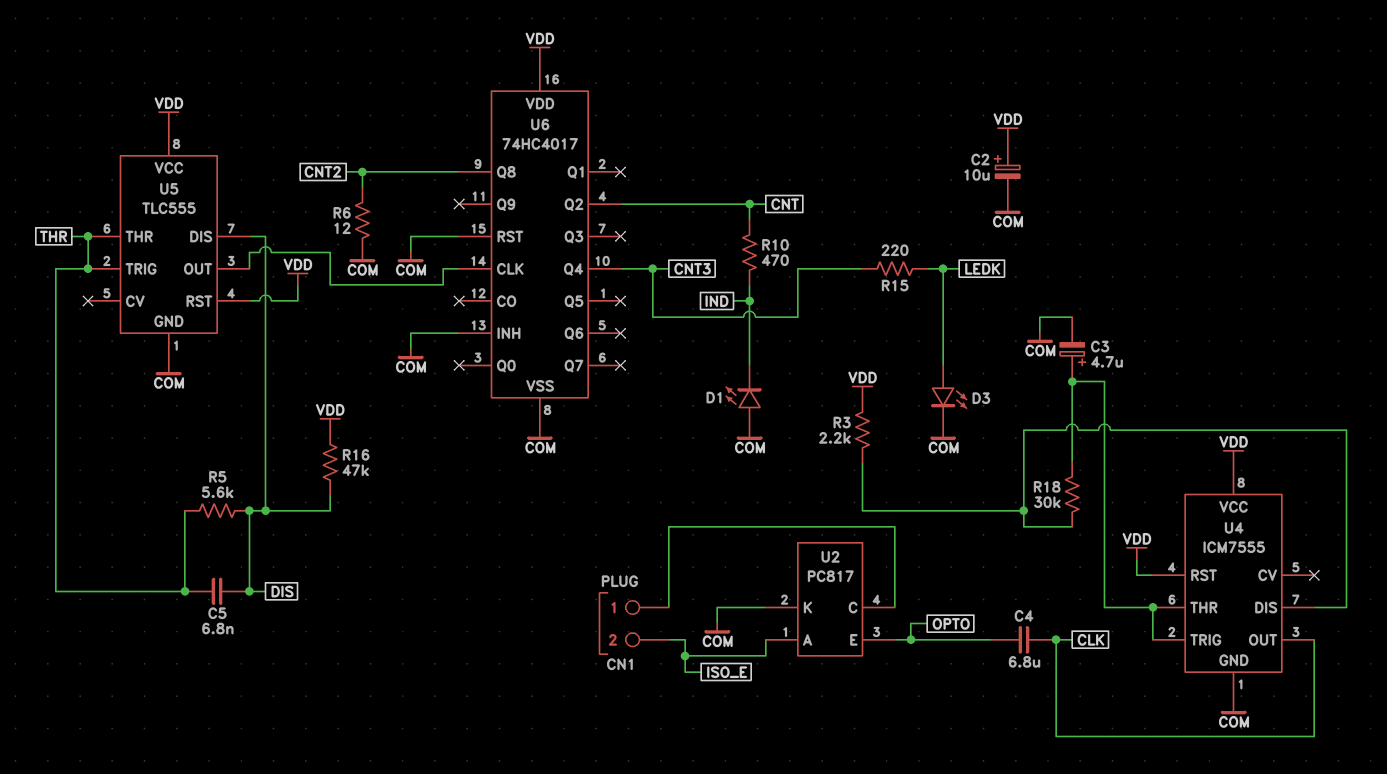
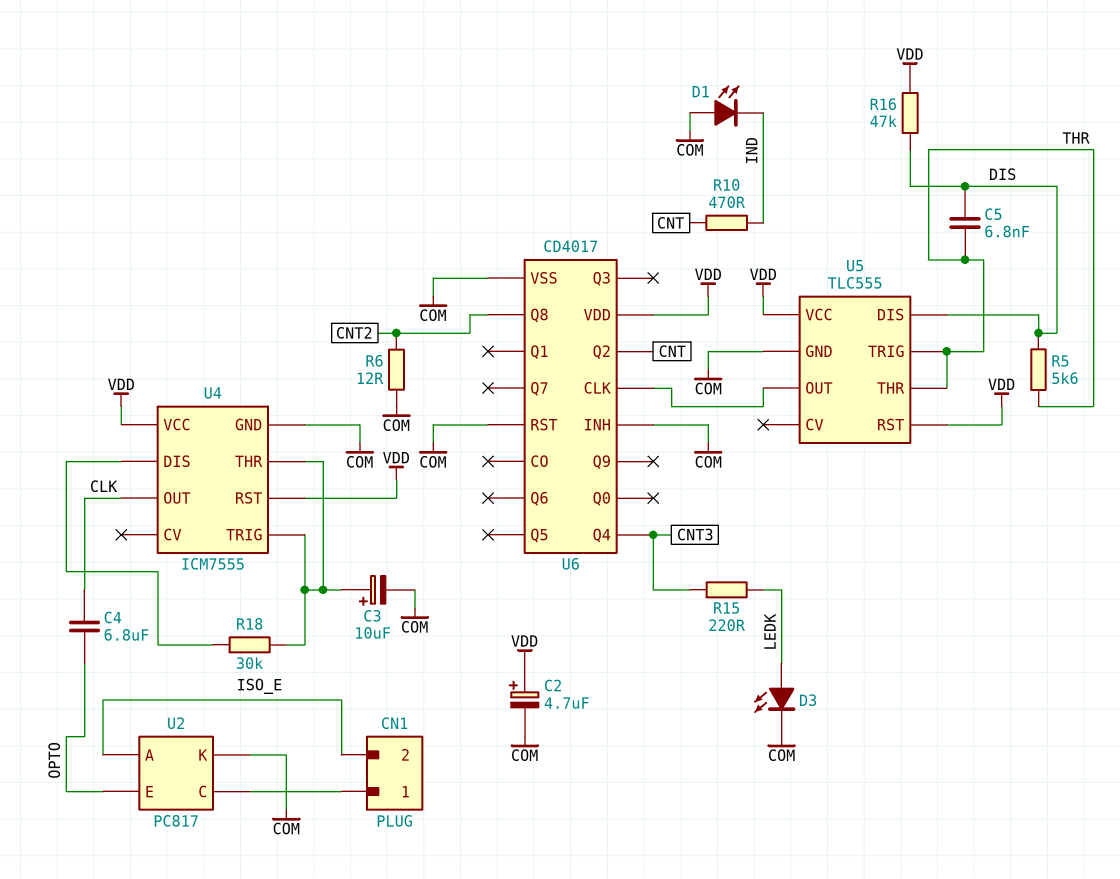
C2: 10uF (plus VDD, minus COM) -> 4.7uF (plus VDD, minus COM)
C3: 4.7uF (plus U4/THR, minus COM) -> 10uF (plus U4/THR, minus COM)
R3: 2.2k (U4/DIS, VDD) -> none
U6: 74HC4017 -> CD4017

